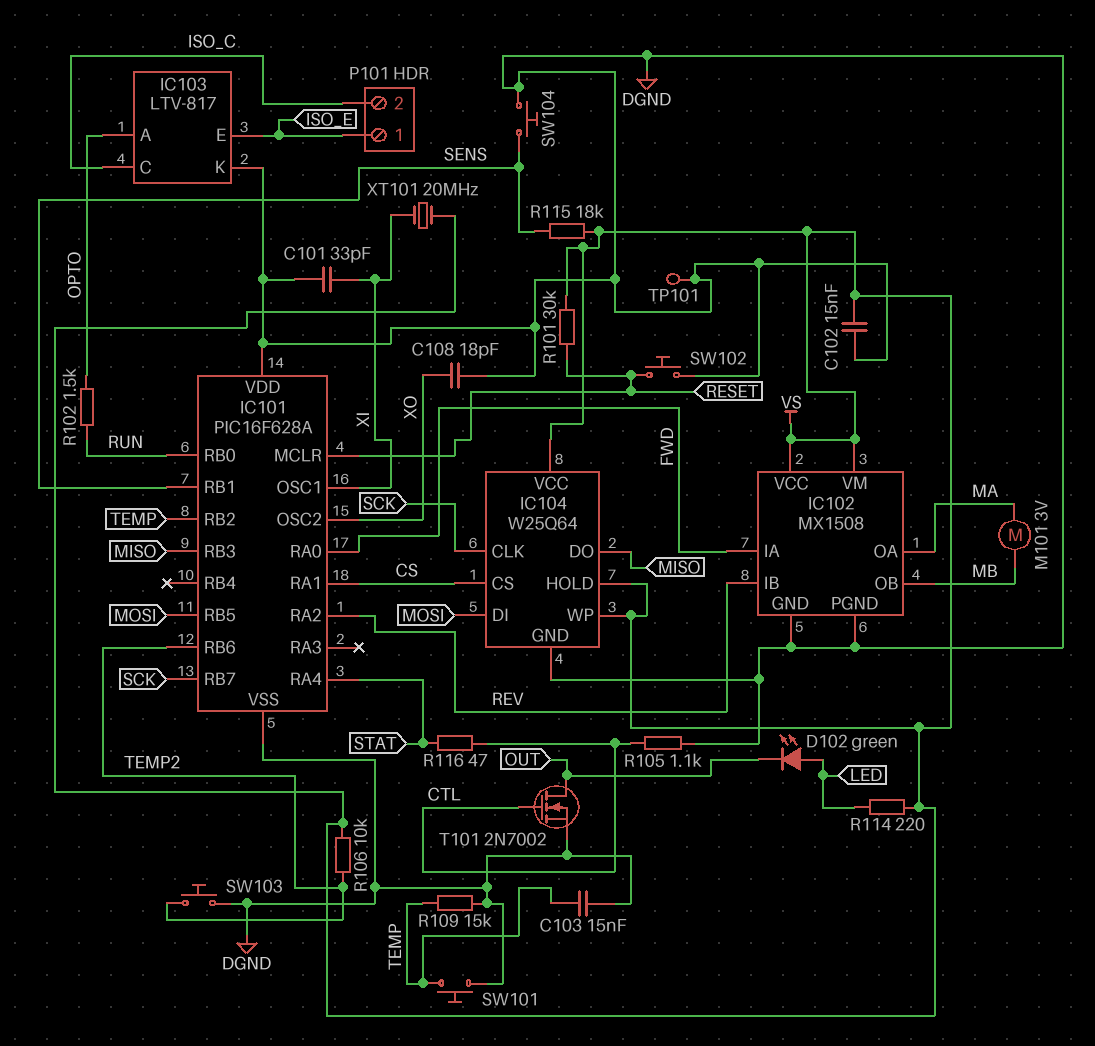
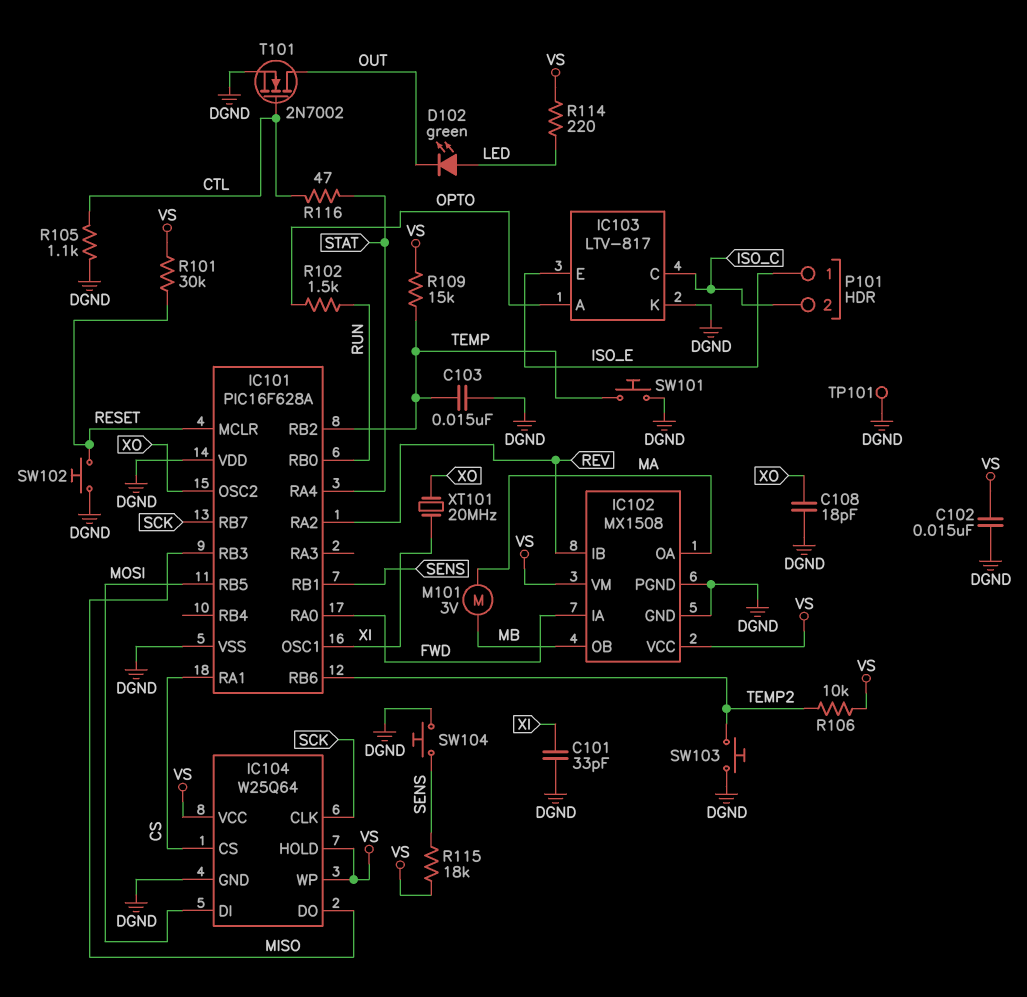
R109: 15k (DGND, TEMP) -> 15k (TEMP, VS)
XT101: 20MHz (VS, XI) -> 20MHz (XI, XO)

